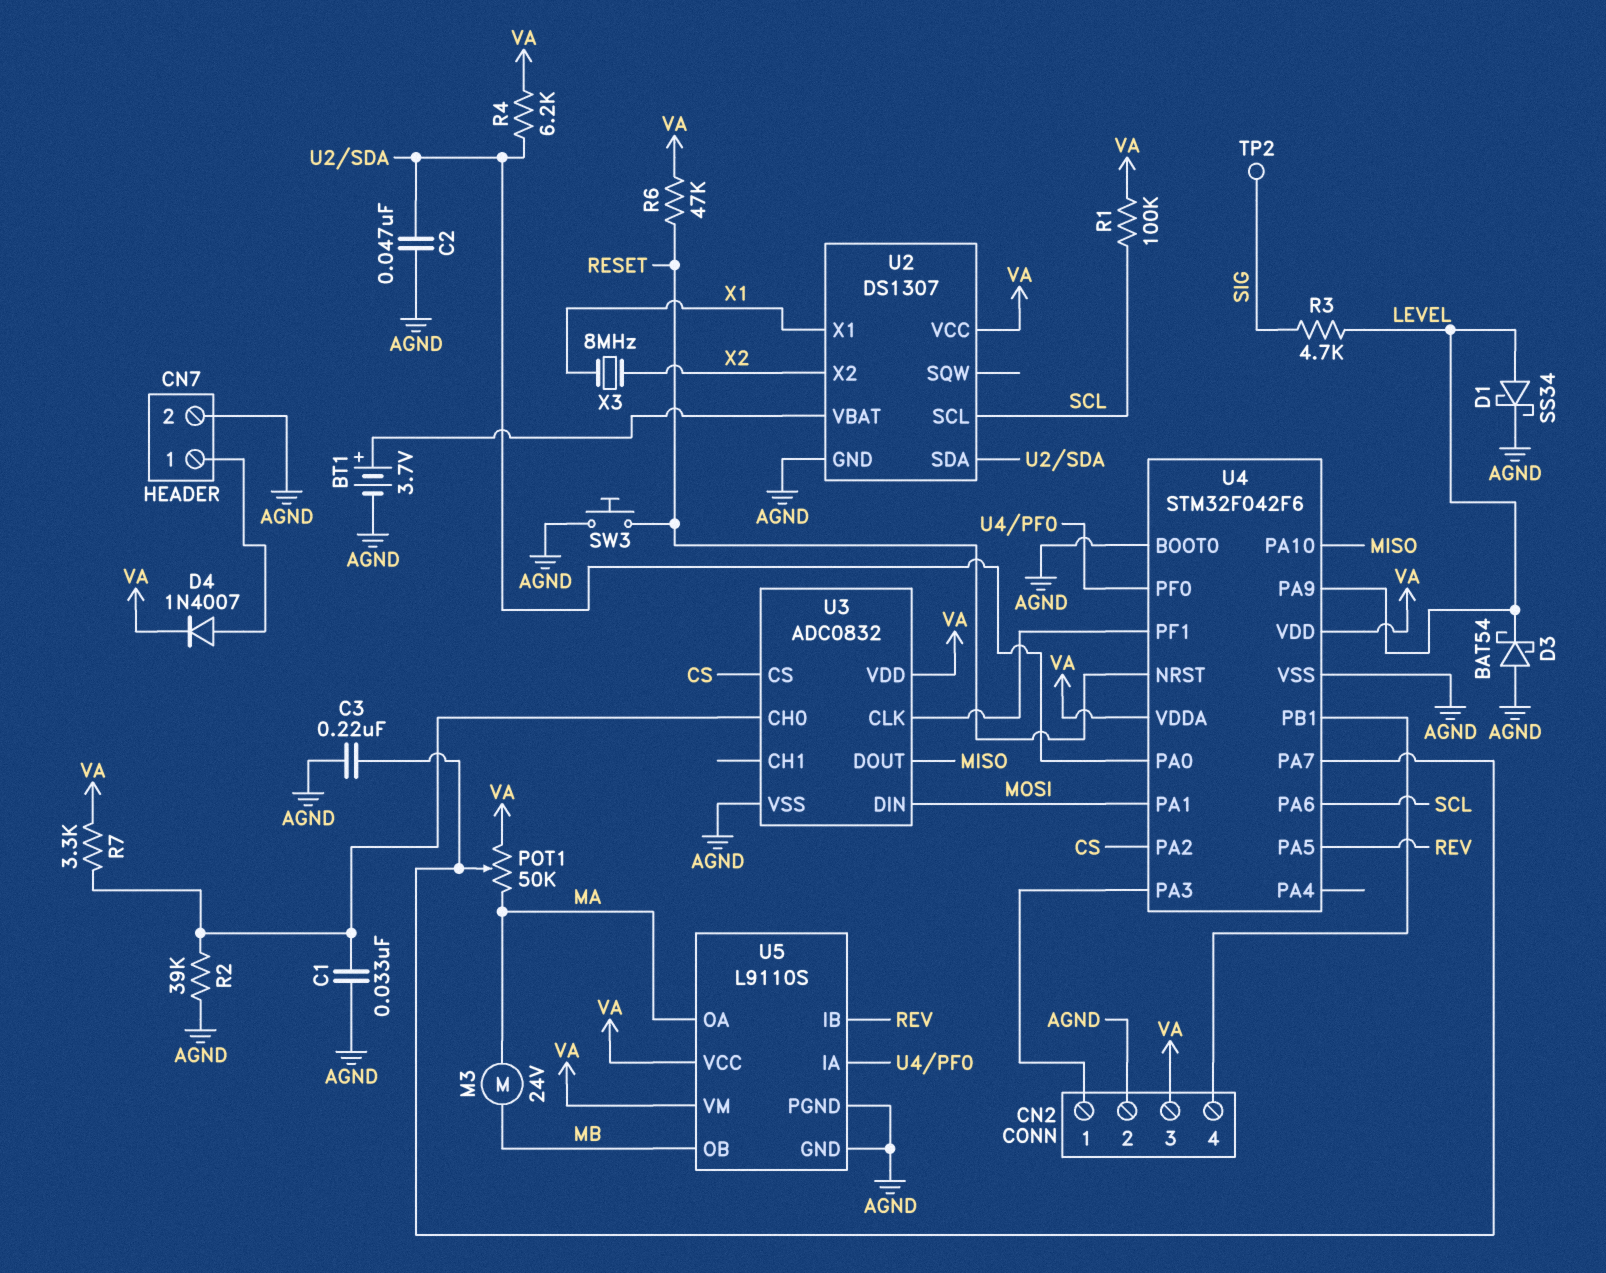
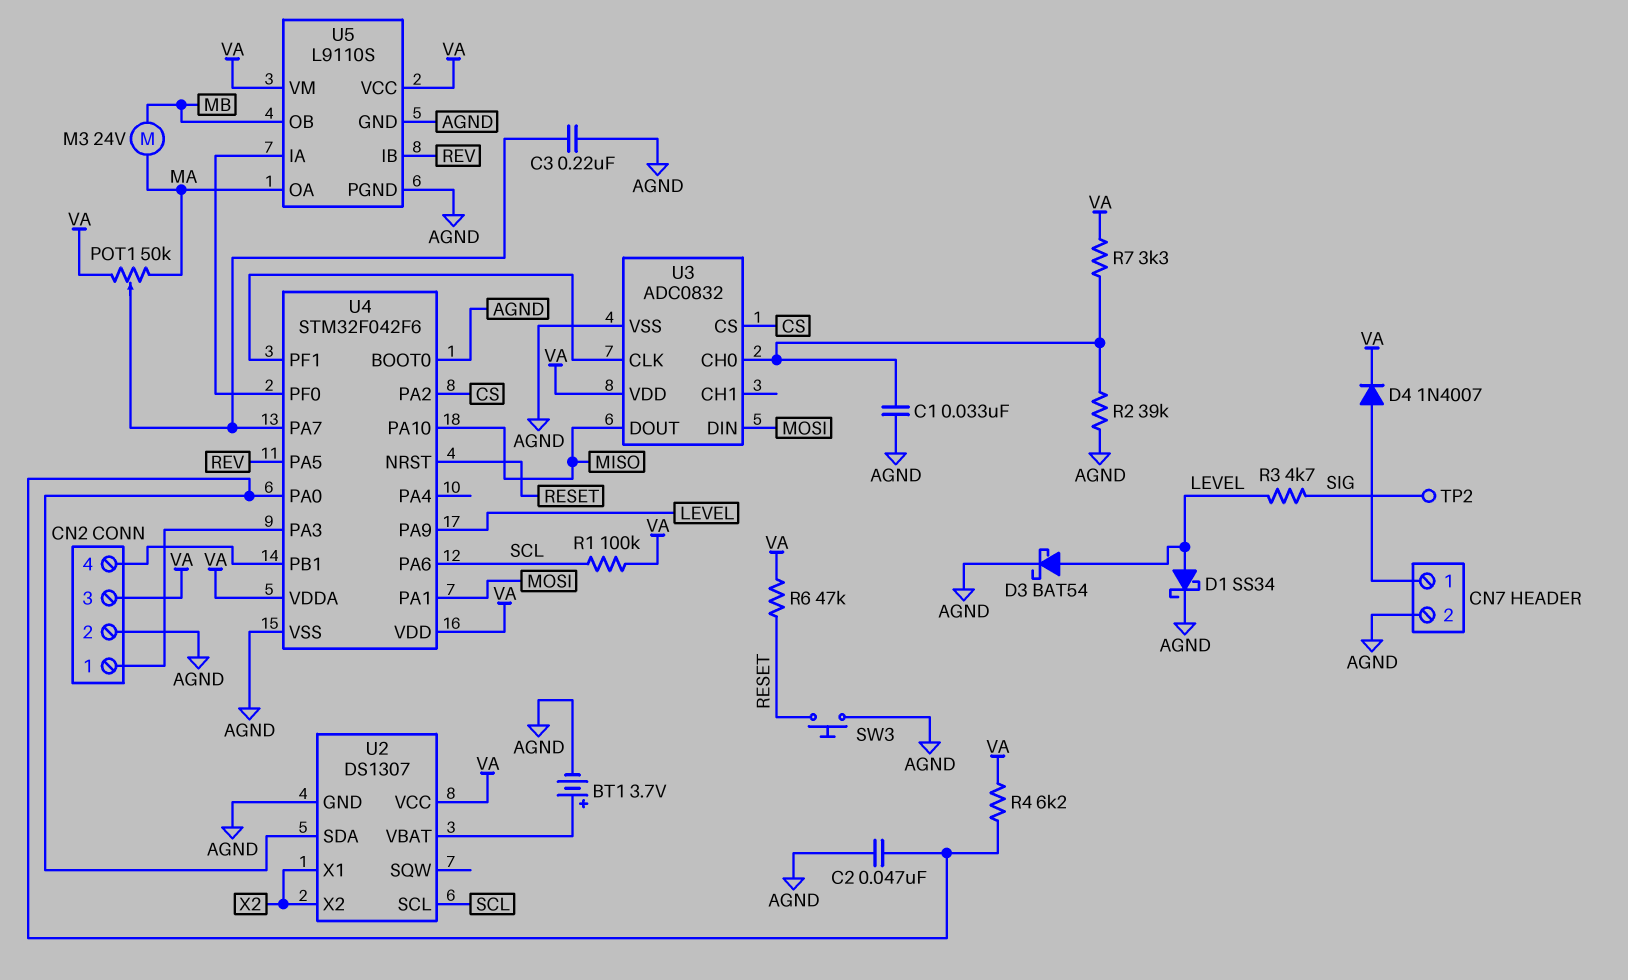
D3: schottky BAT54 (A AGND, K LEVEL) -> schottky BAT54 (A LEVEL, K AGND)
U2 pin X1: X1 -> X2
X3: 8MHz (X1, X2) -> none

